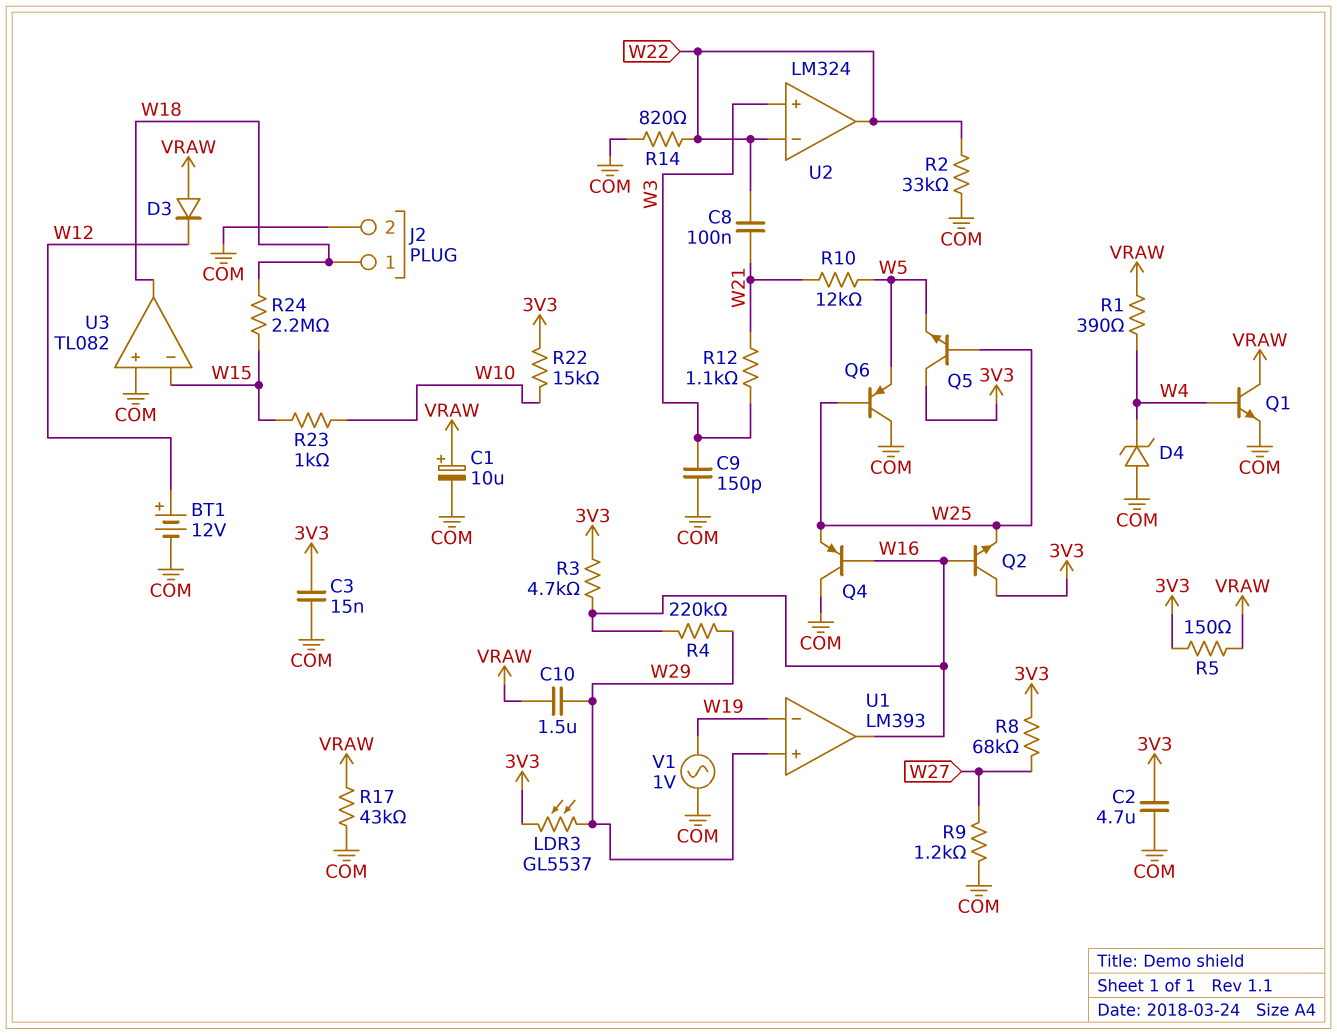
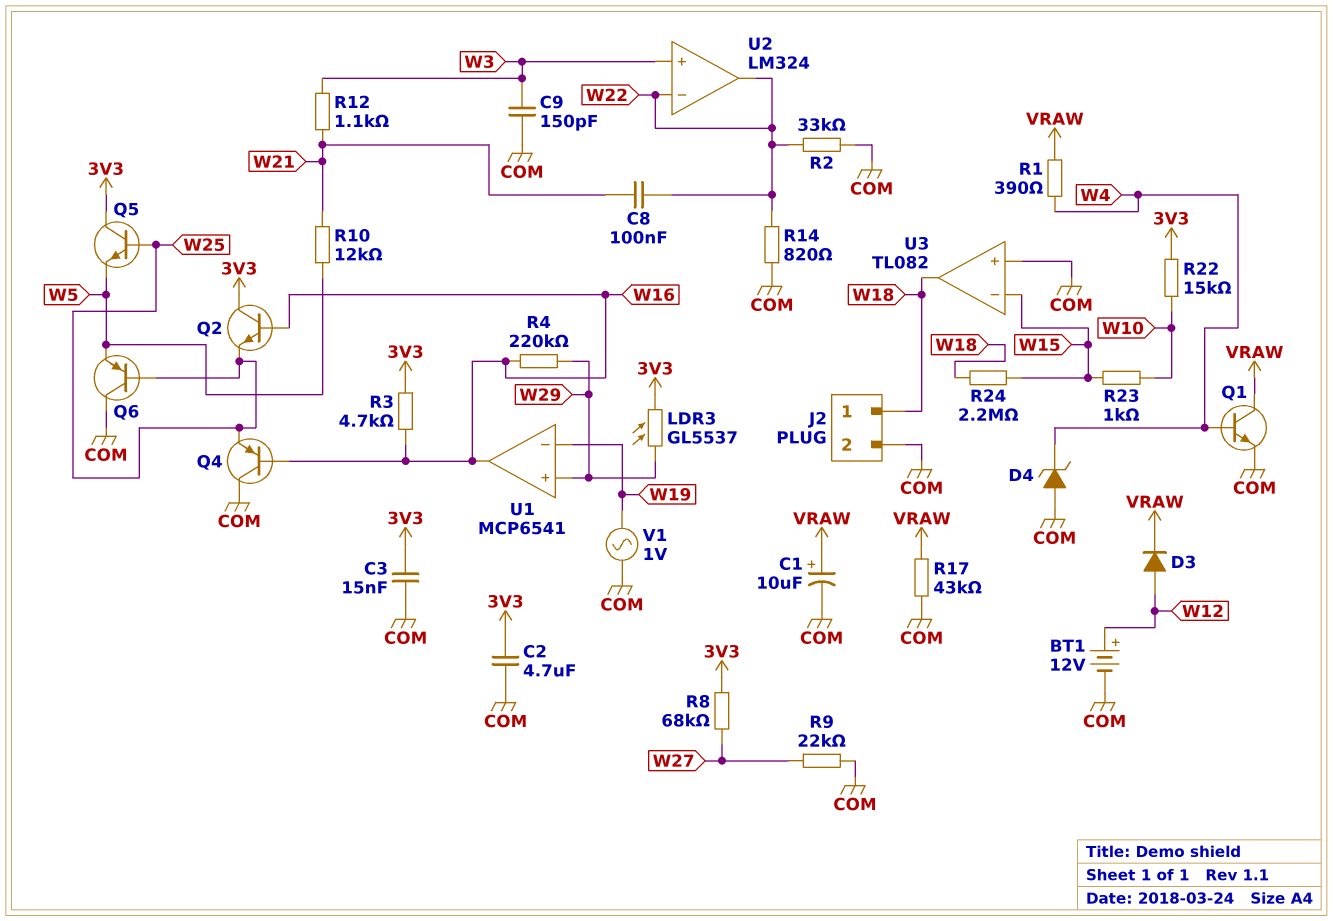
C10: 1.5uF (VRAW, W29) -> none
D3: diode (A VRAW, K W12) -> diode (A W12, K VRAW)
R5: 150 (3V3, VRAW) -> none
R9: 1.2k (COM, W27) -> 22k (COM, W27)
U1: LM393 -> MCP6541

